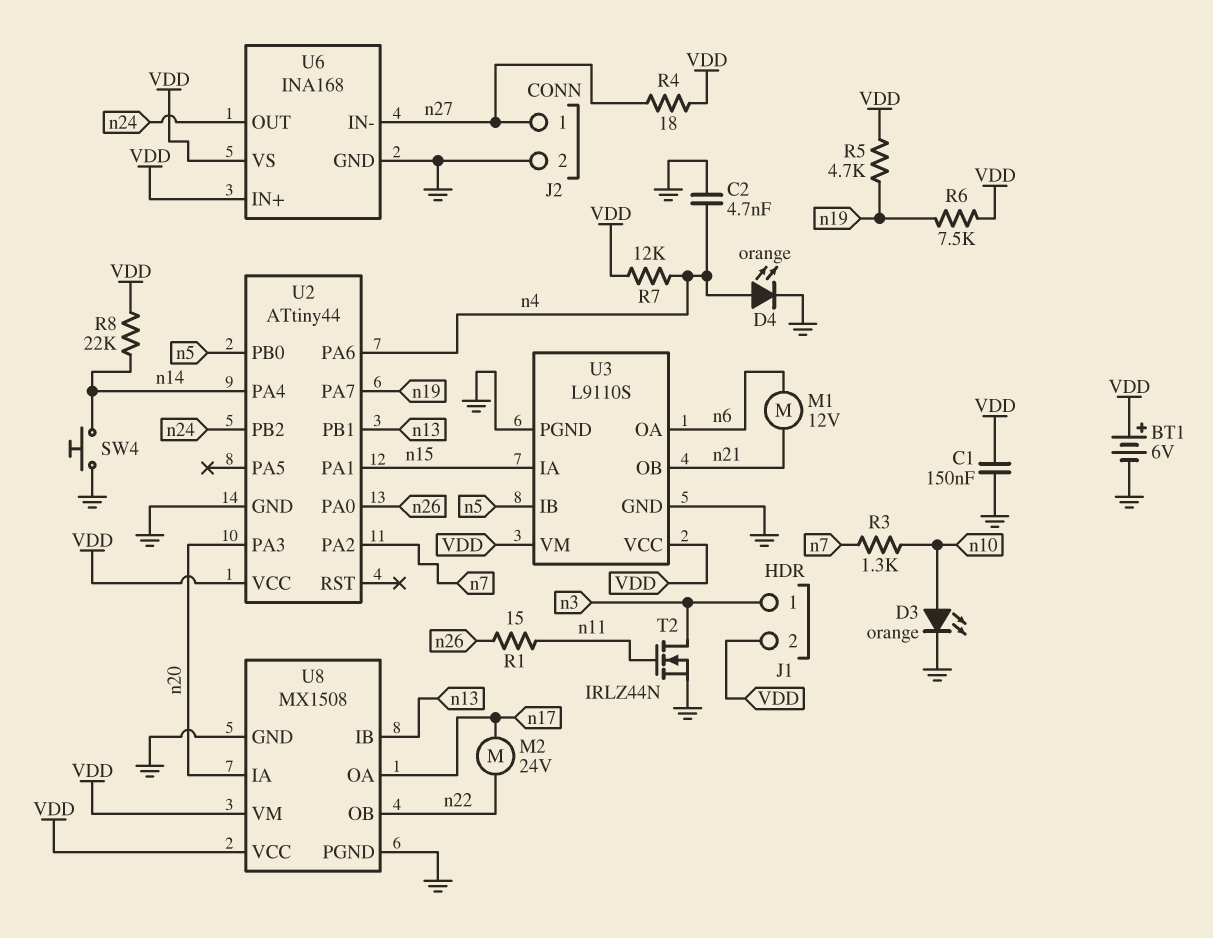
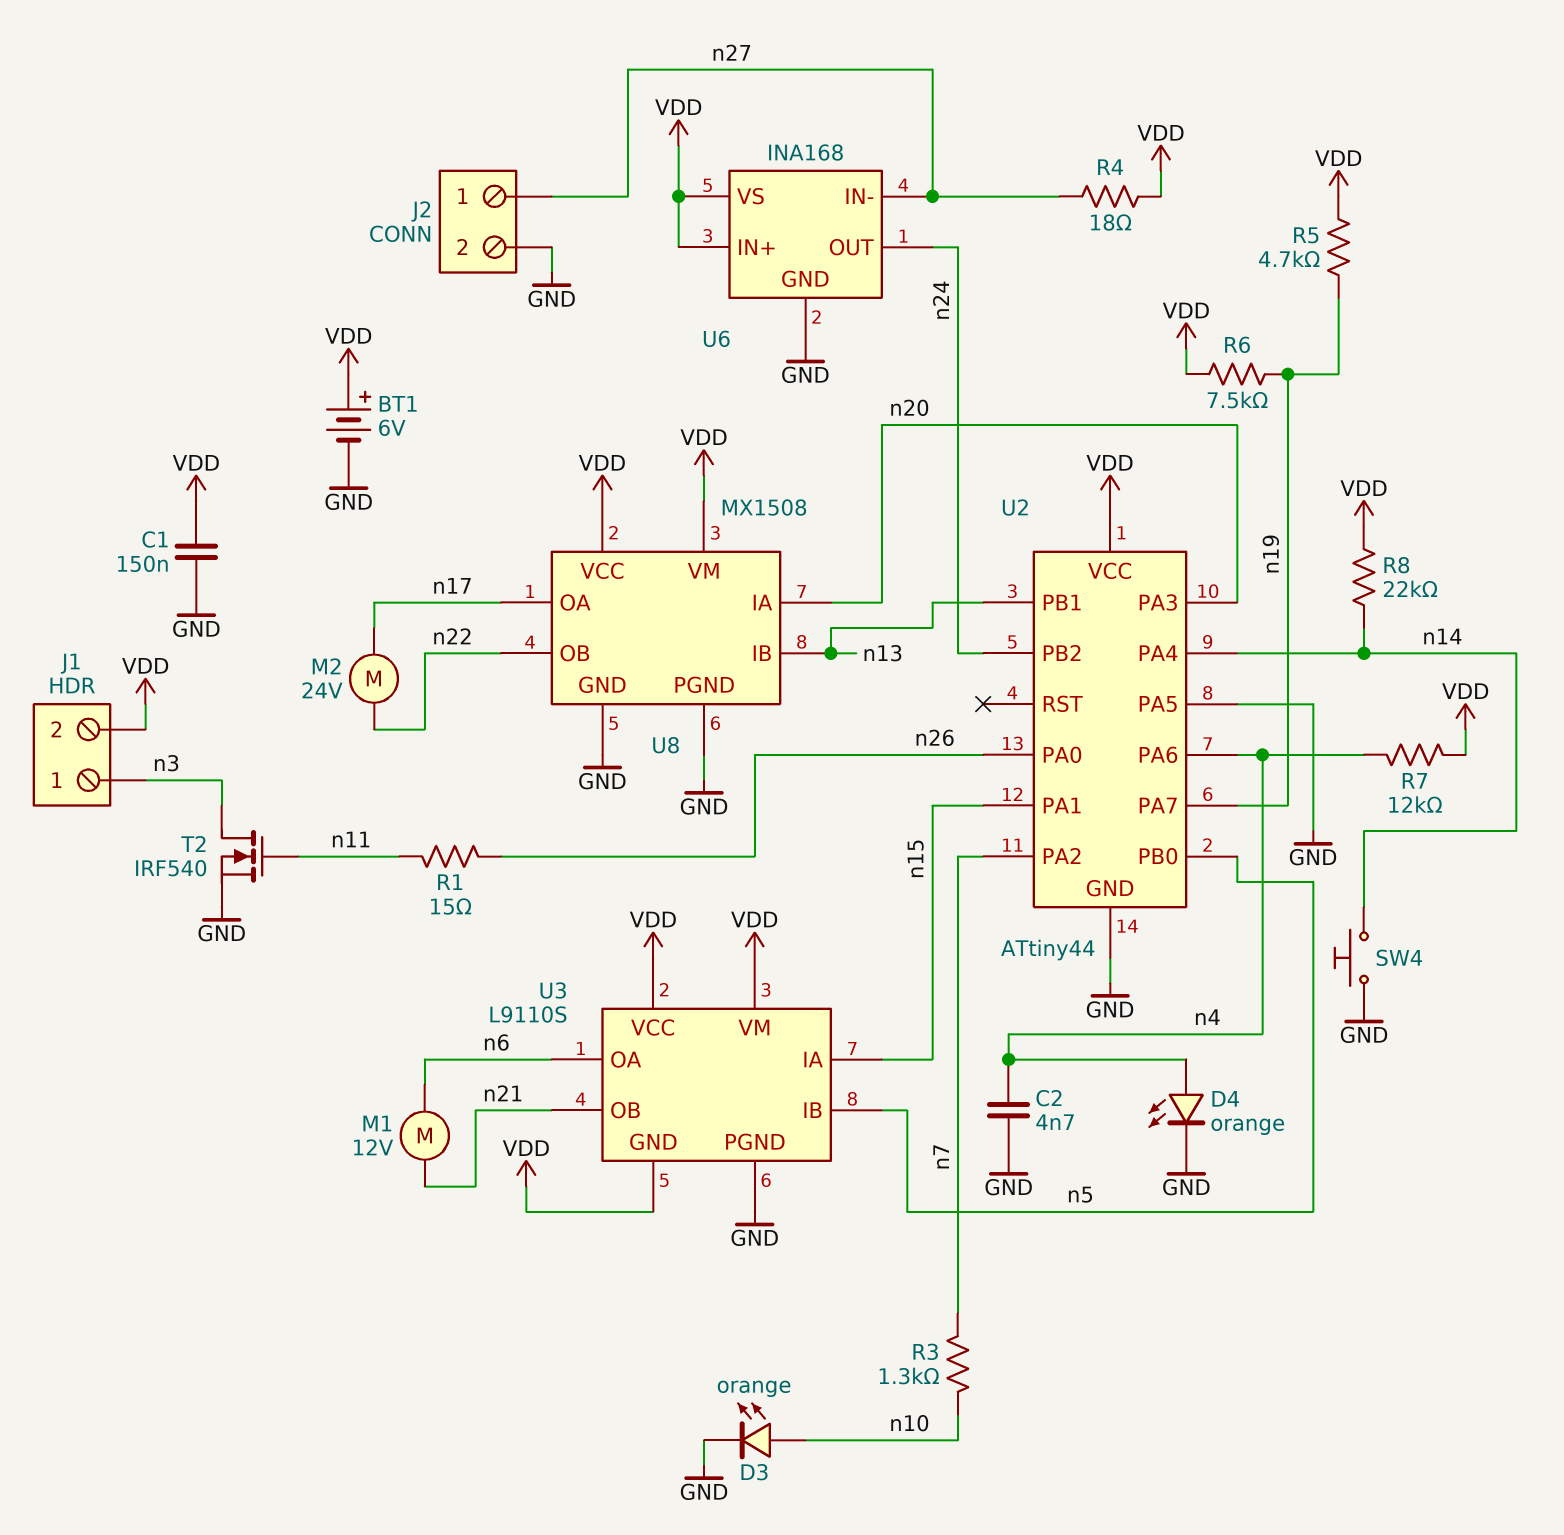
T2: NMOS IRLZ44N (G n11, D n3, S GND) -> NMOS IRF540 (G n11, D n3, S GND)
U2 pin PA5: none -> GND
U3 pin GND: GND -> VDD

